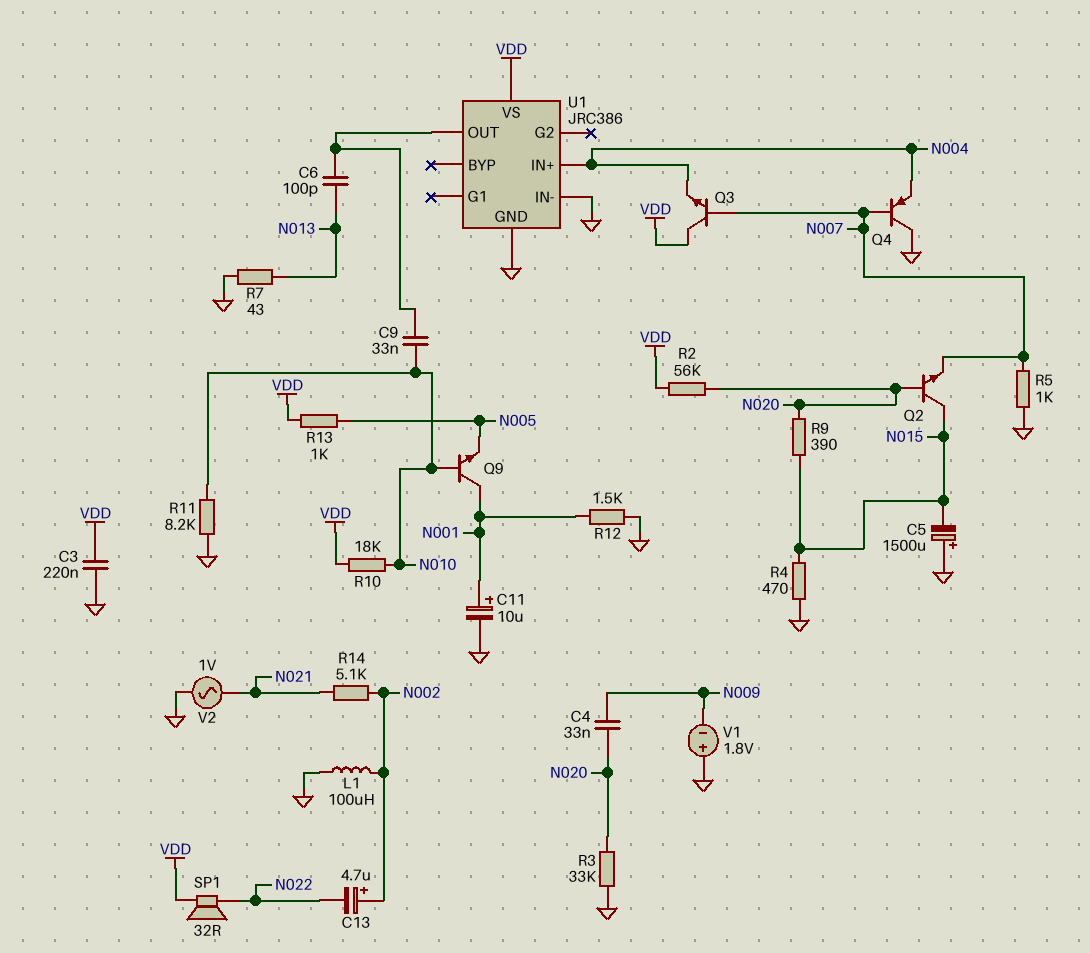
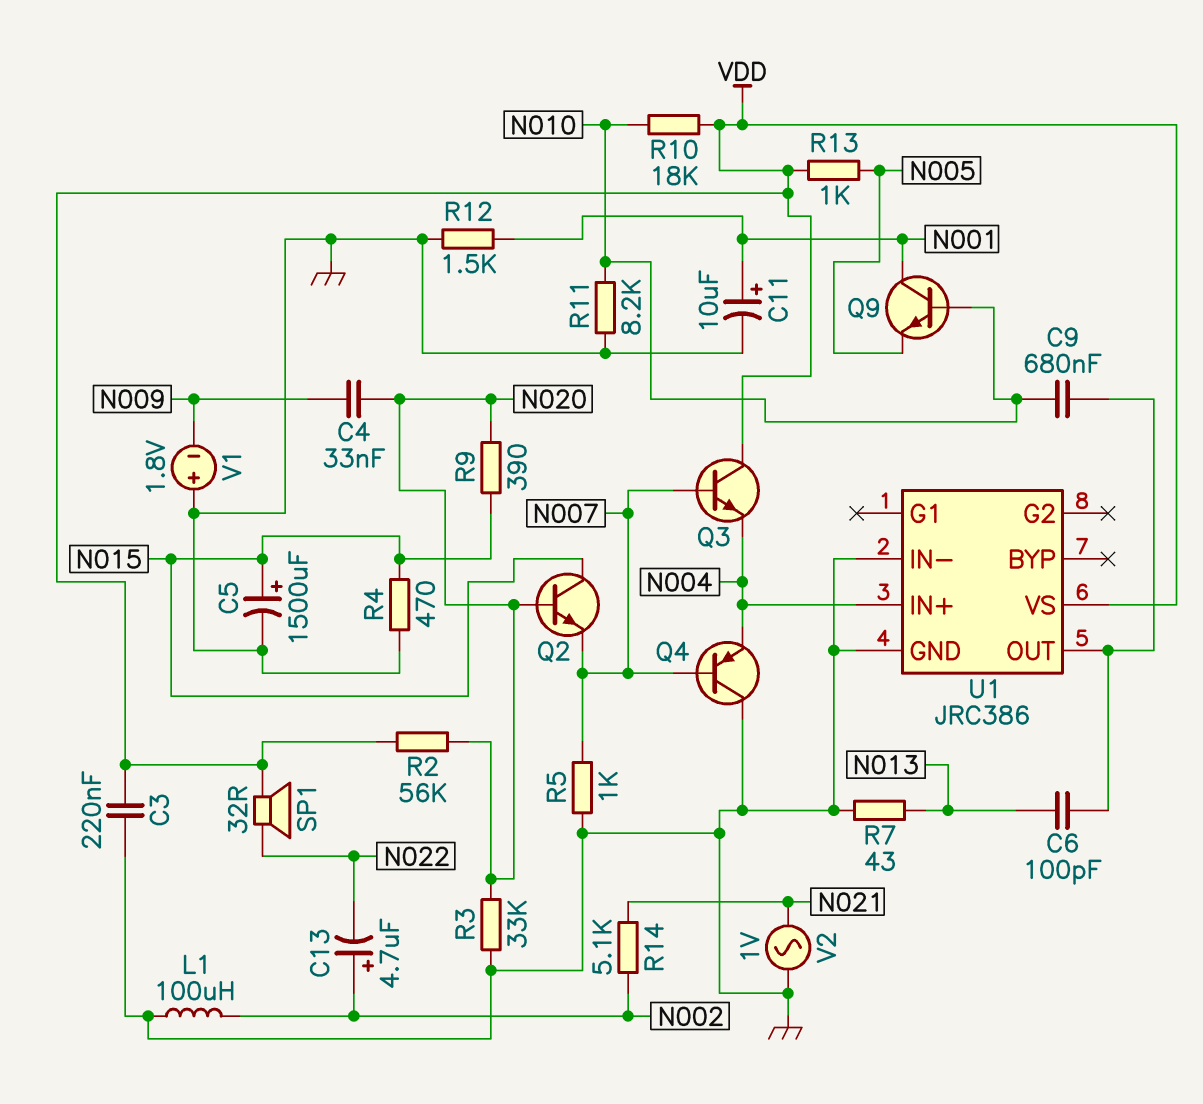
C5: 1500uF (plus GND, minus N015) -> 1500uF (plus N015, minus GND)
C9: 33nF (N010, U1/OUT) -> 680nF (N010, U1/OUT)

